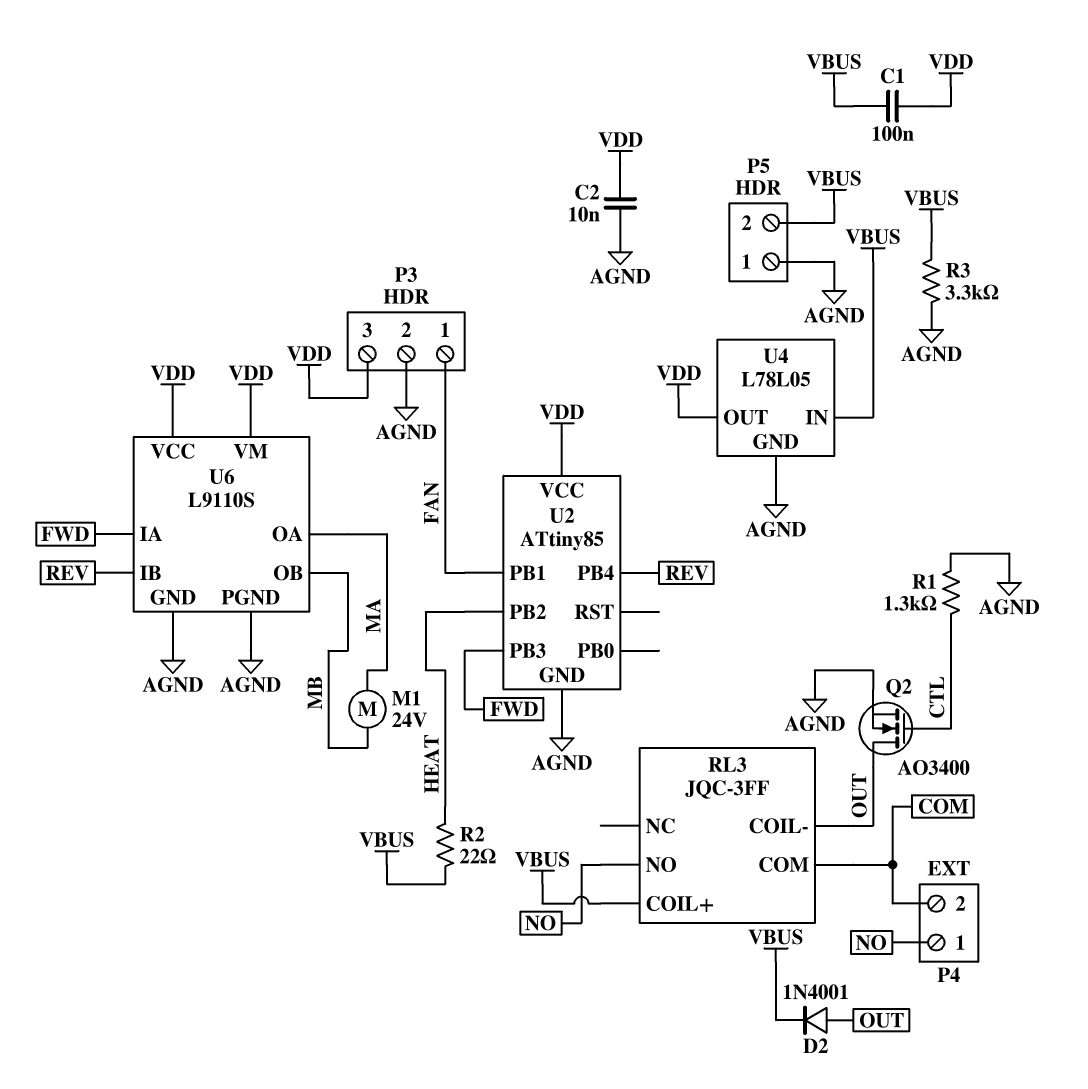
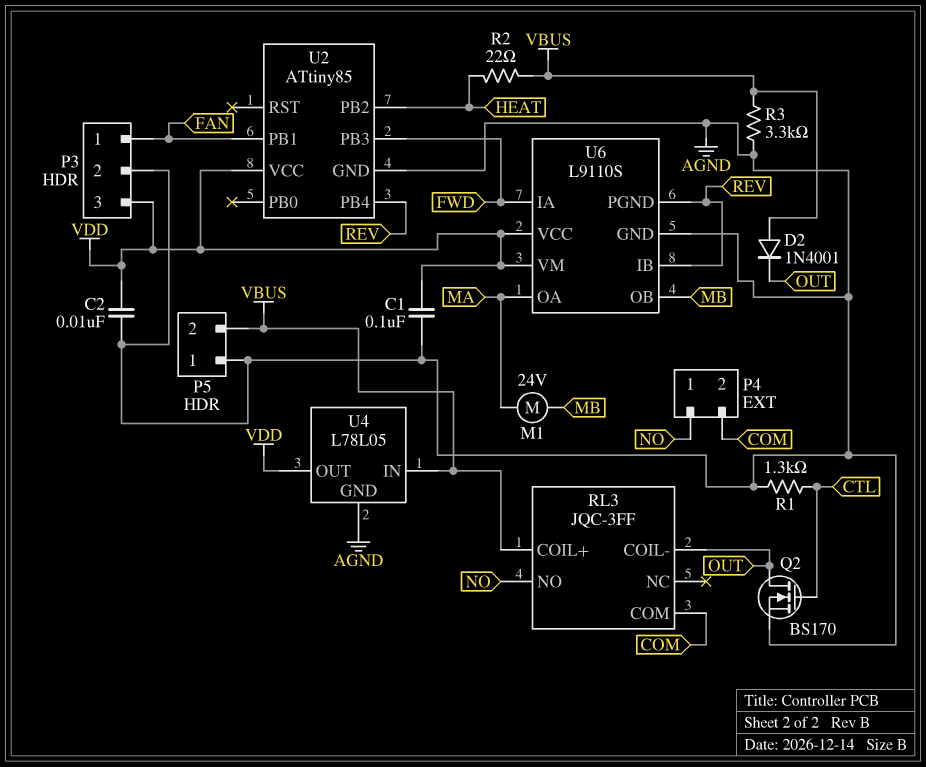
C1: 100nF (VBUS, VDD) -> 100nF (AGND, VDD)
D2: diode 1N4001 (A OUT, K VBUS) -> diode 1N4001 (A VBUS, K OUT)
Q2: NMOS AO3400 (G CTL, D OUT, S AGND) -> NMOS BS170 (G CTL, D OUT, S AGND)
U6 pin PGND: AGND -> REV

